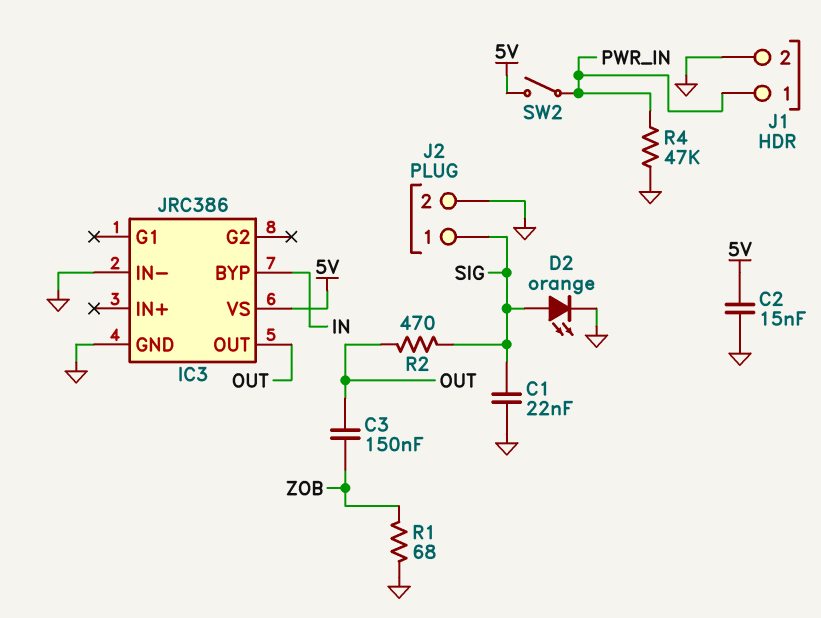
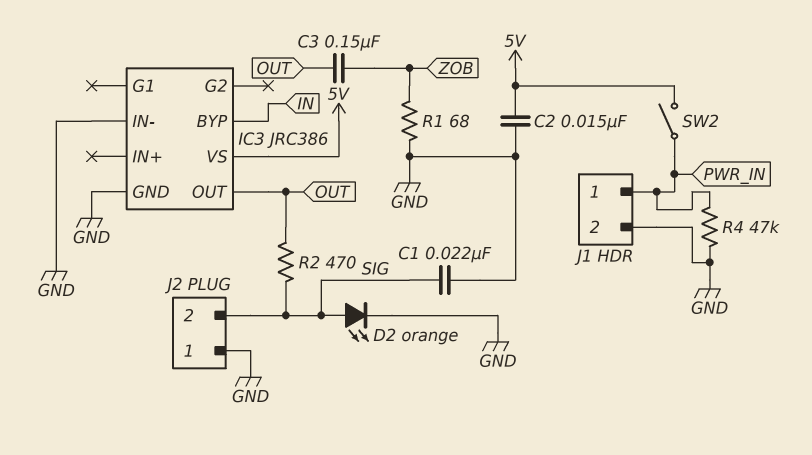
J2 pin 1: SIG -> GND
J2 pin 2: GND -> SIG

